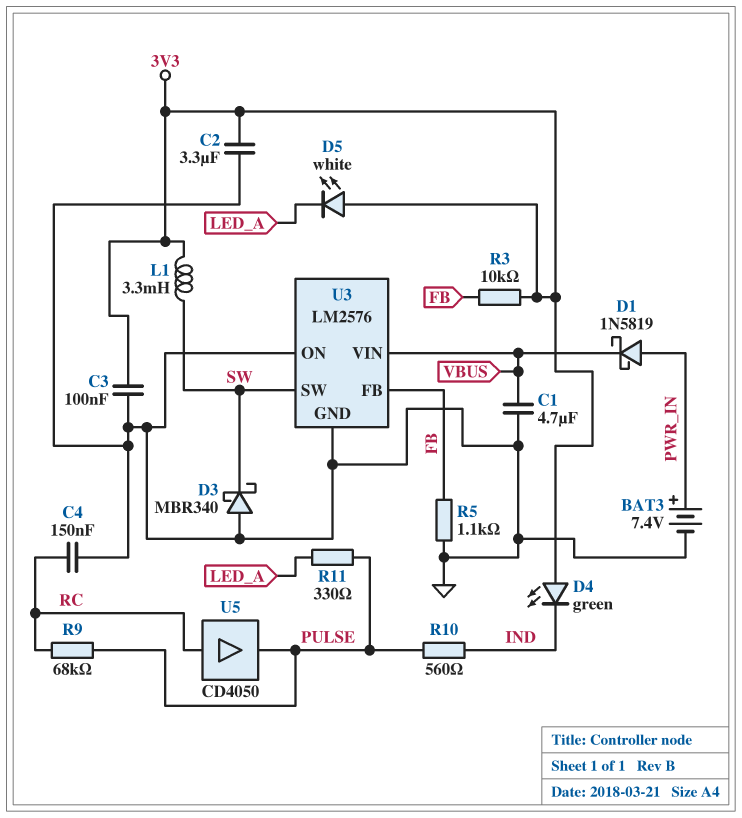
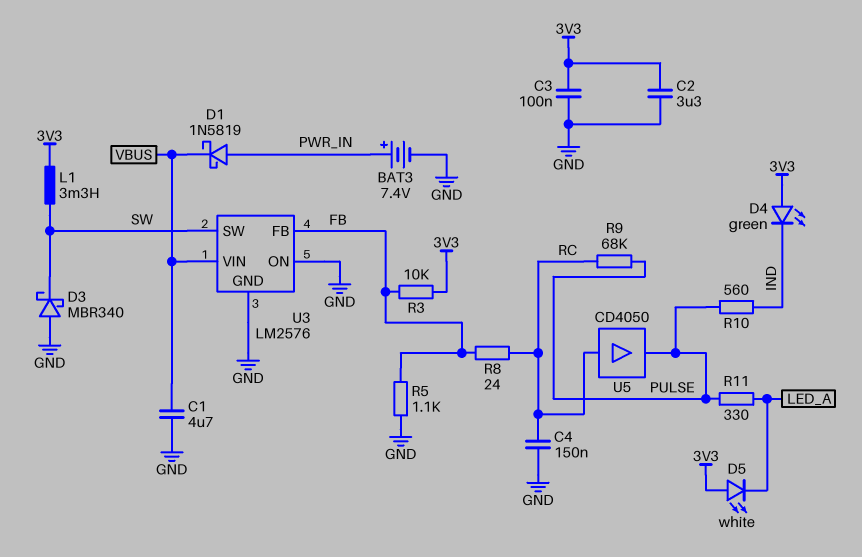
R8: none -> 24 (FB, RC)

